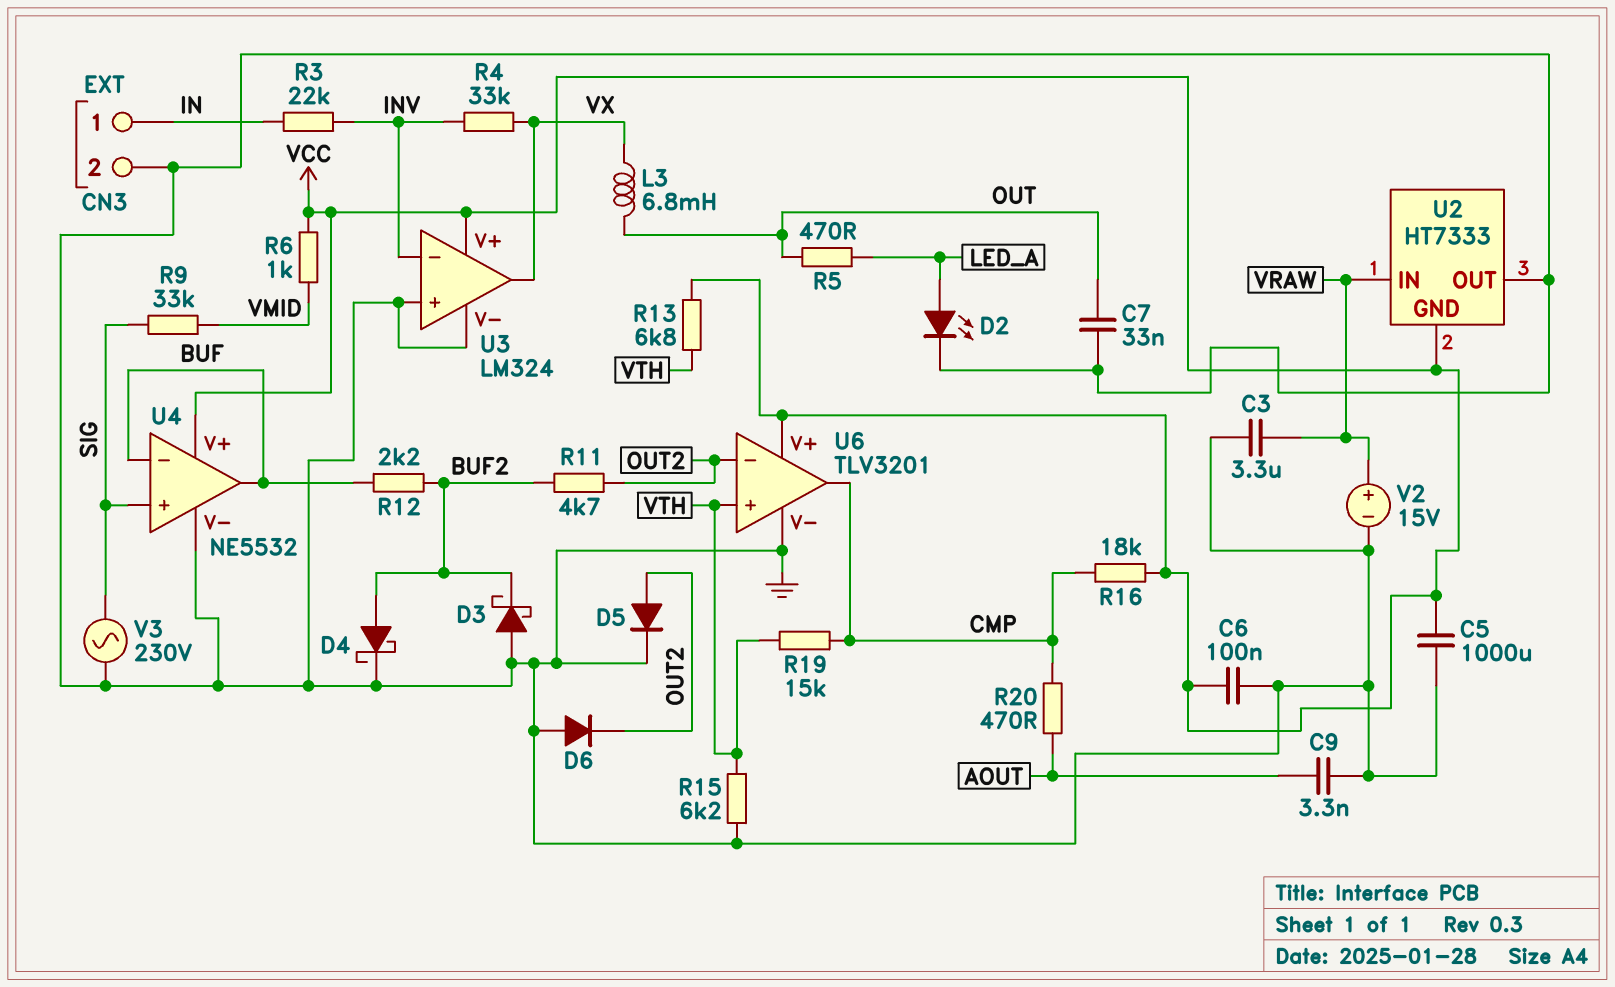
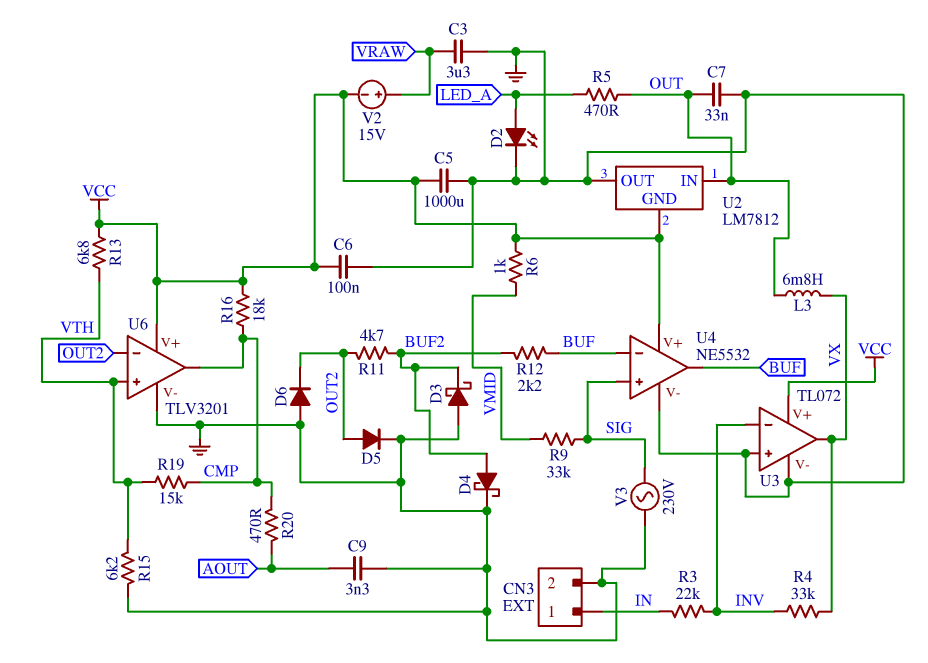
U2: HT7333 -> LM7812
U2 pin IN: VRAW -> OUT
U3: LM324 -> TL072
V2: 15V (plus VRAW, minus GND) -> 15V (plus VRAW, minus VCC)

